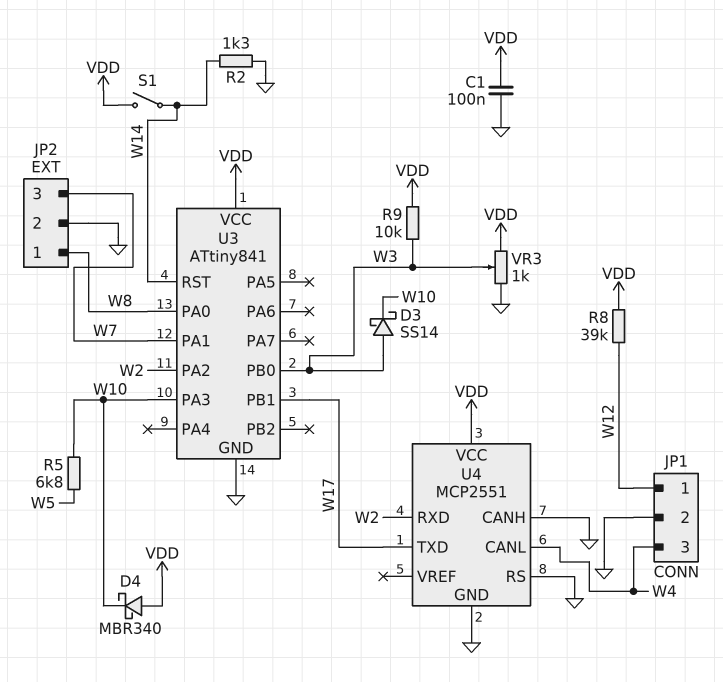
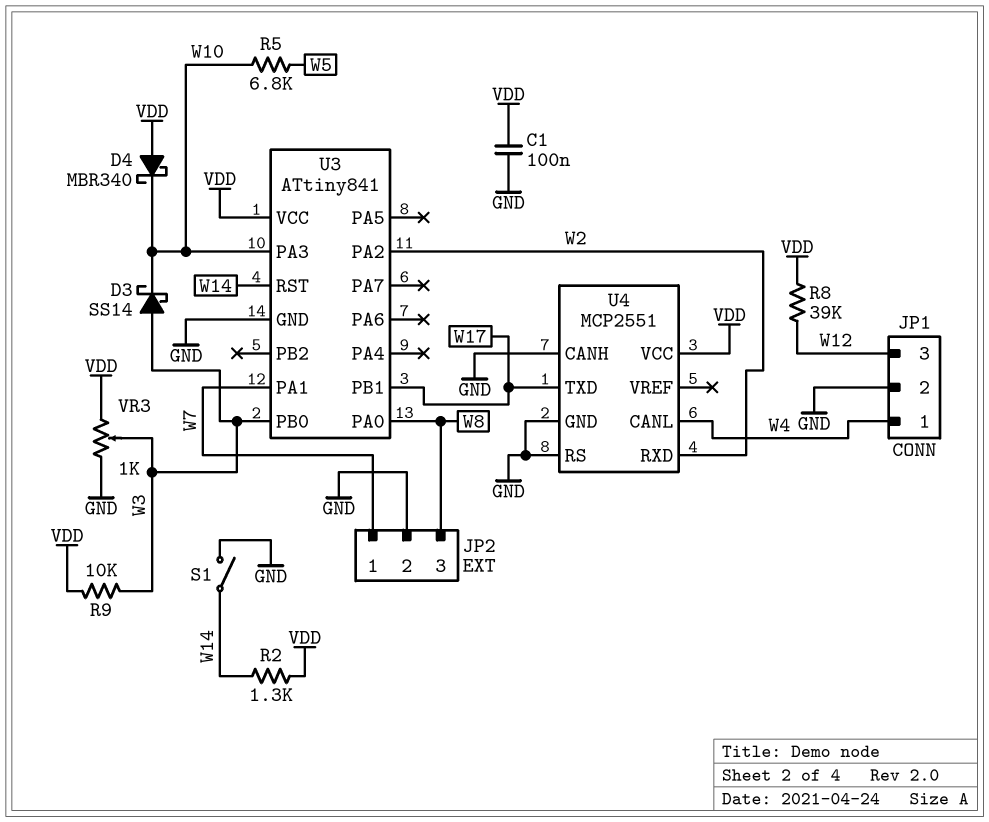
JP1 pin 1: W12 -> W4
JP1 pin 3: W4 -> W12
JP2 pin 1: W8 -> W7
JP2 pin 3: W7 -> W8
R2: 1.3k (GND, W14) -> 1.3k (VDD, W14)
S1: switch (VDD, W14) -> switch (GND, W14)

